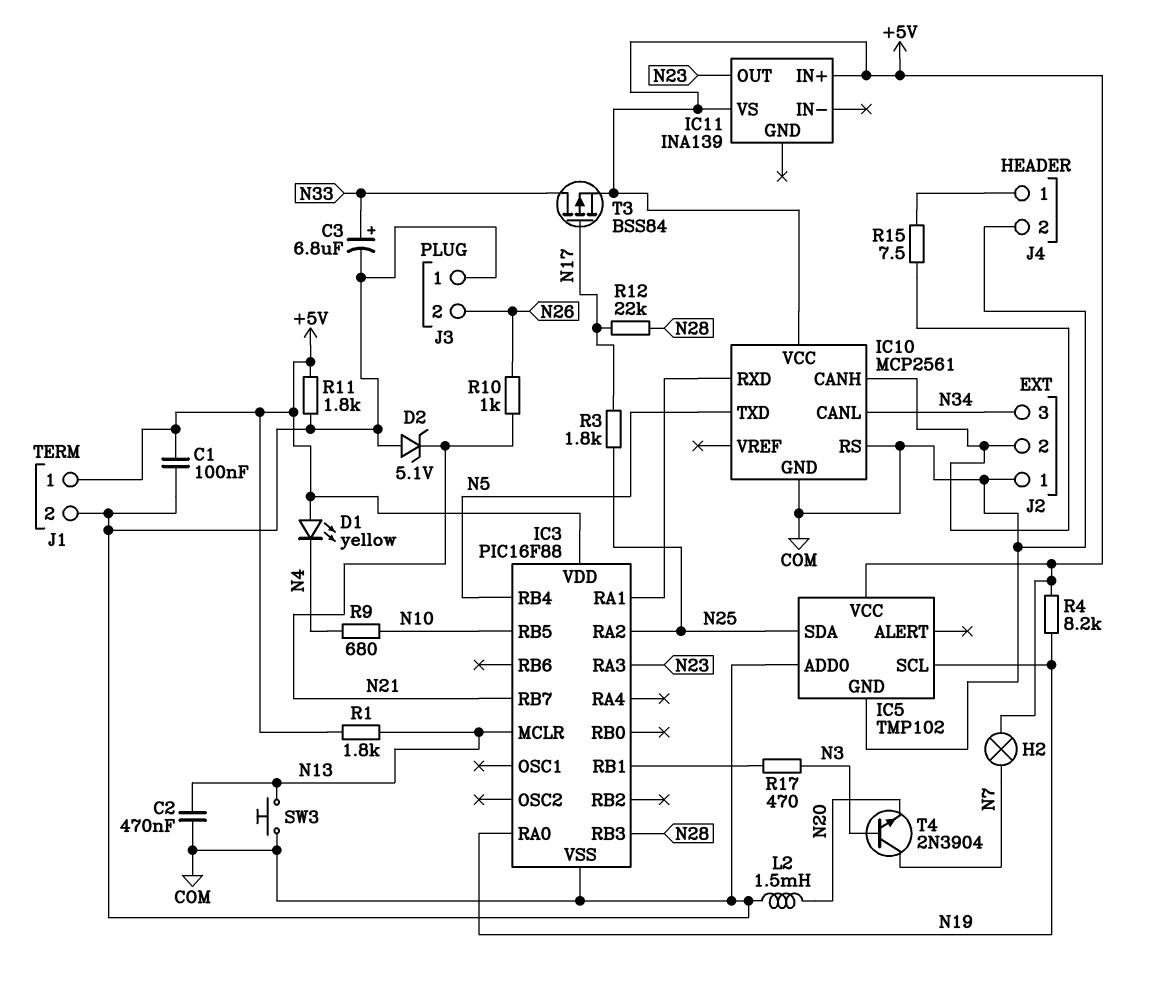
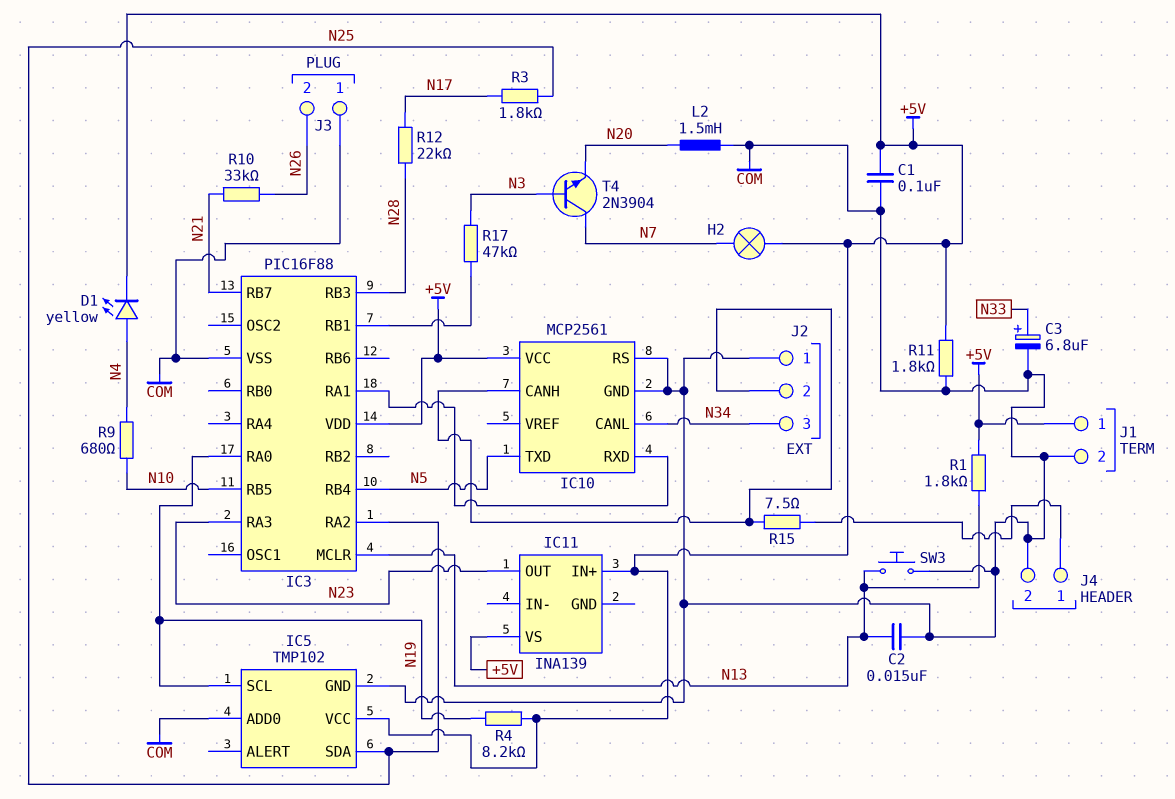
C2: 470nF (COM, N13) -> 15nF (COM, N13)
D1: LED yellow (A +5V, K N4) -> LED yellow (A N4, K +5V)
D2: zener 5.1V (A COM, K N21) -> none
R10: 1k (N21, N26) -> 33k (N21, N26)
R17: 470 (IC3/RB1, N3) -> 47k (IC3/RB1, N3)
T3: PMOS BSS84 (G N17, D N33, S +5V) -> none

